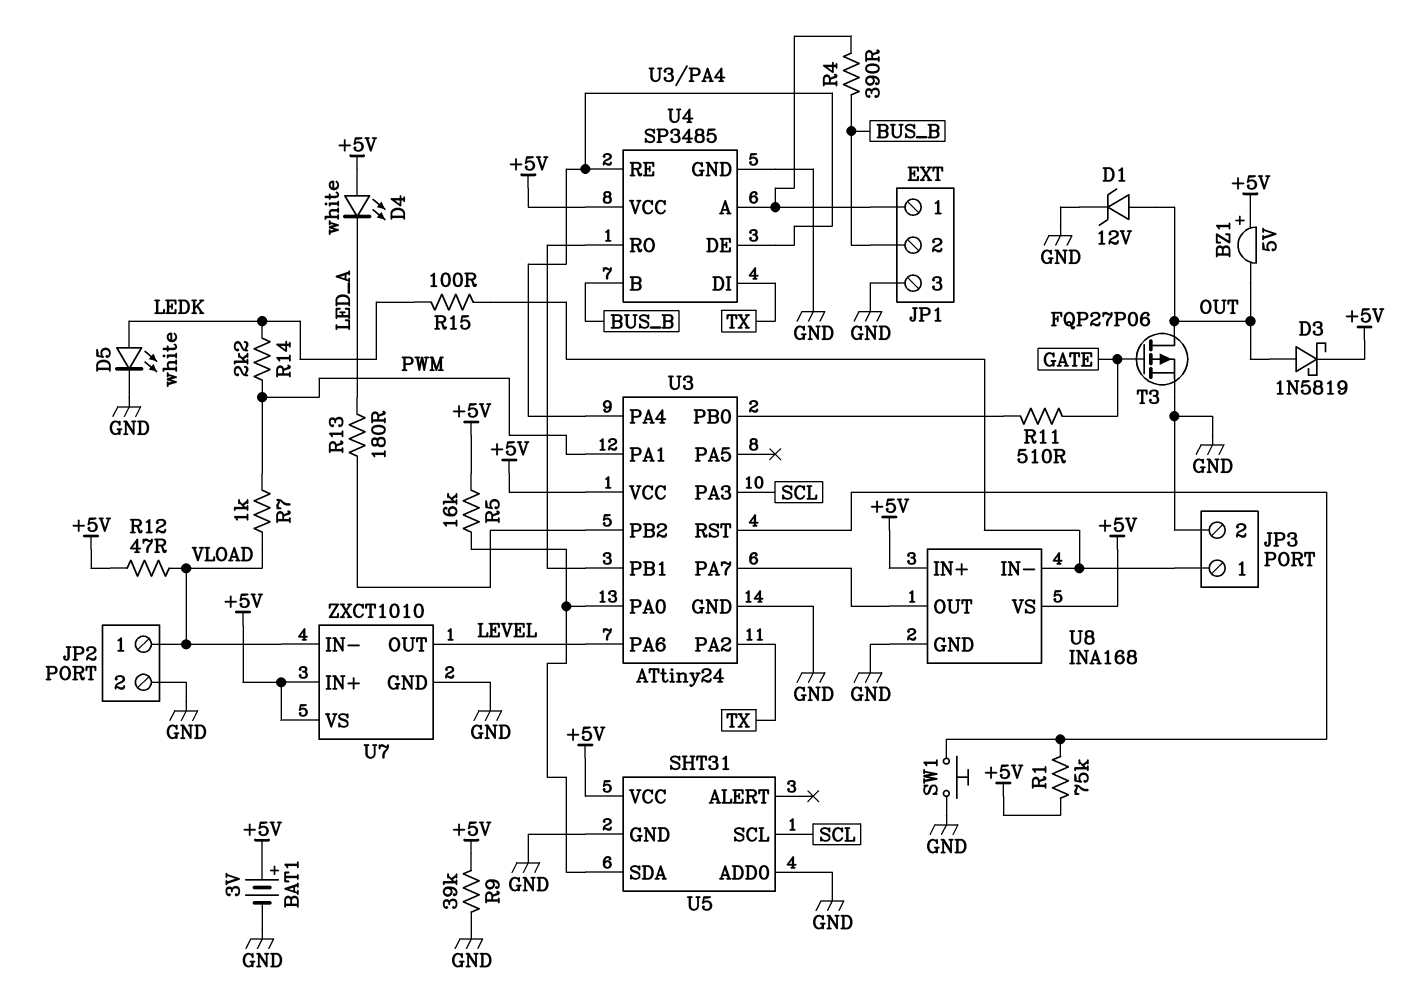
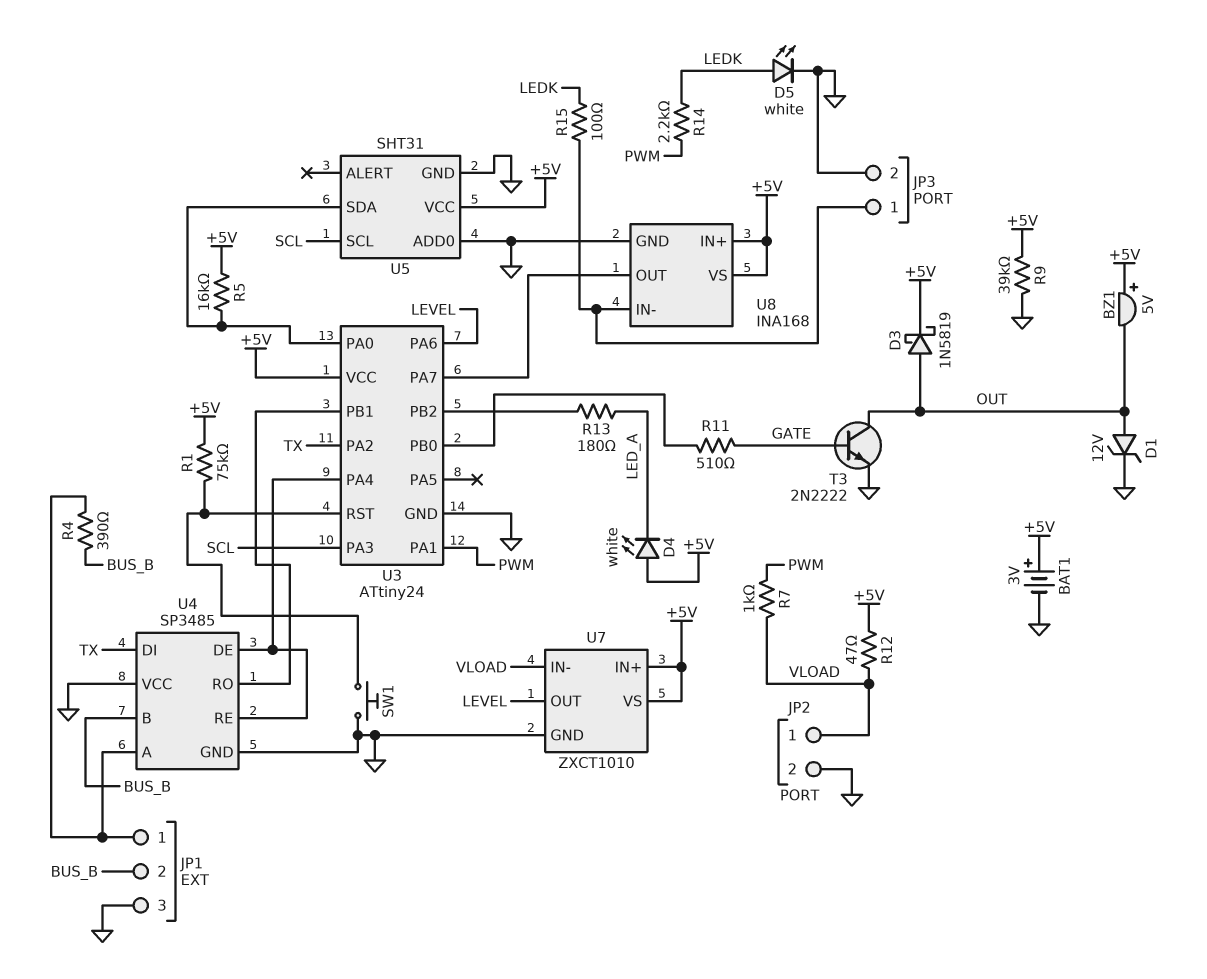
T3: PMOS FQP27P06 (G GATE, D OUT, S GND) -> NPN 2N2222 (B GATE, C OUT, E GND)
U4 pin VCC: +5V -> GND

